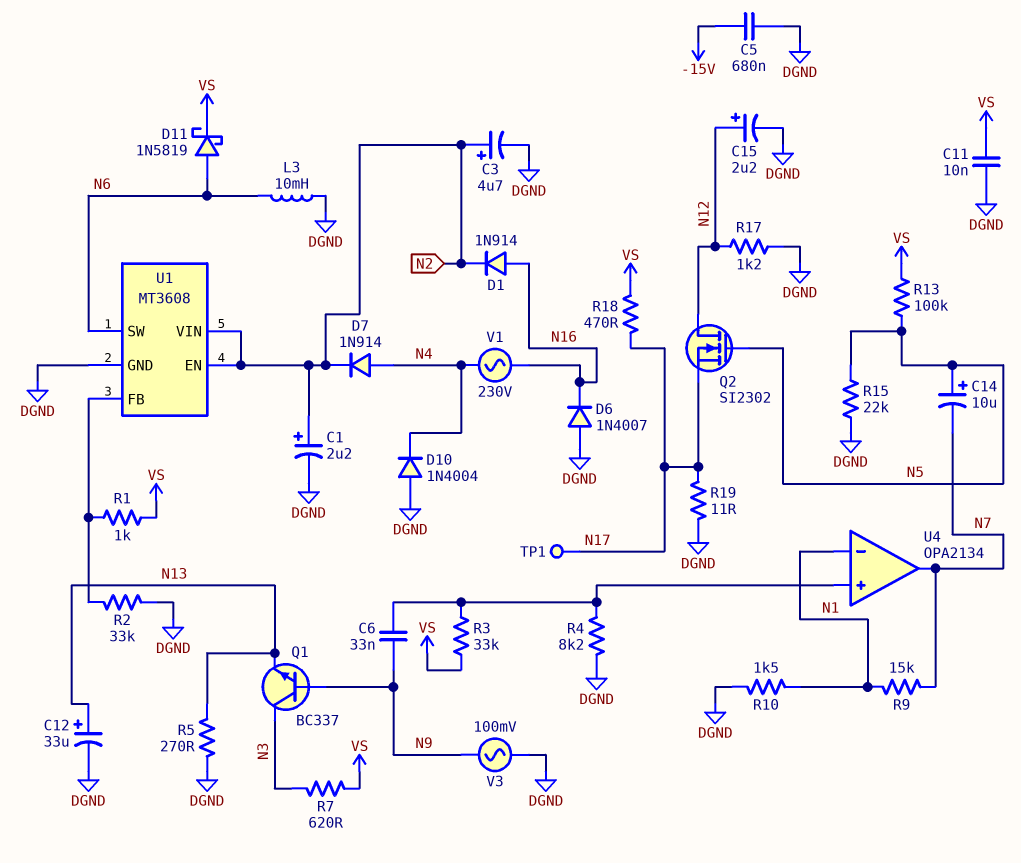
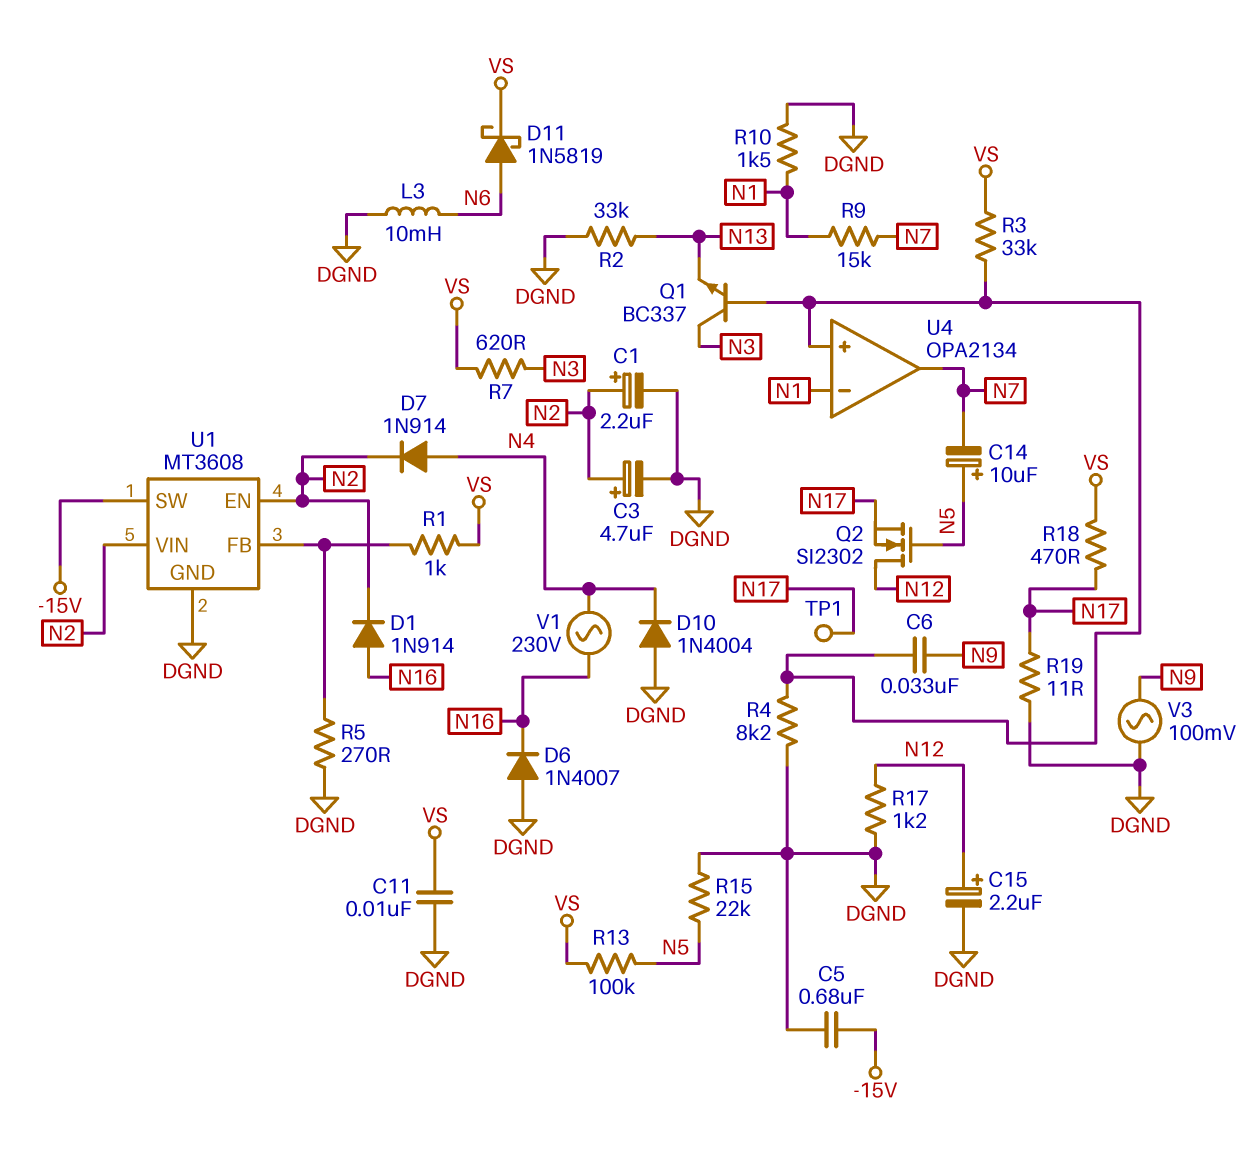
C12: 33uF (plus N13, minus DGND) -> none
Q1: NPN BC337 (B N9, C N3, E N13) -> NPN BC337 (B U4/in+, C N3, E N13)
R2: 33k (DGND, U1/FB) -> 33k (DGND, N13)
R5: 270 (DGND, N13) -> 270 (DGND, U1/FB)
U1 pin SW: N6 -> -15V

